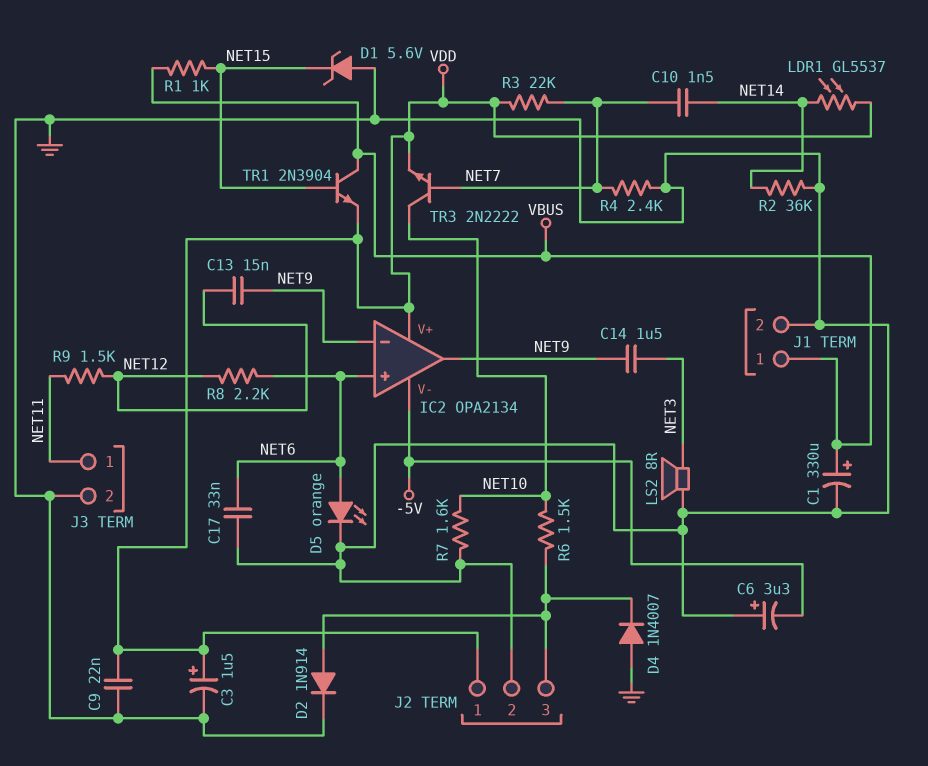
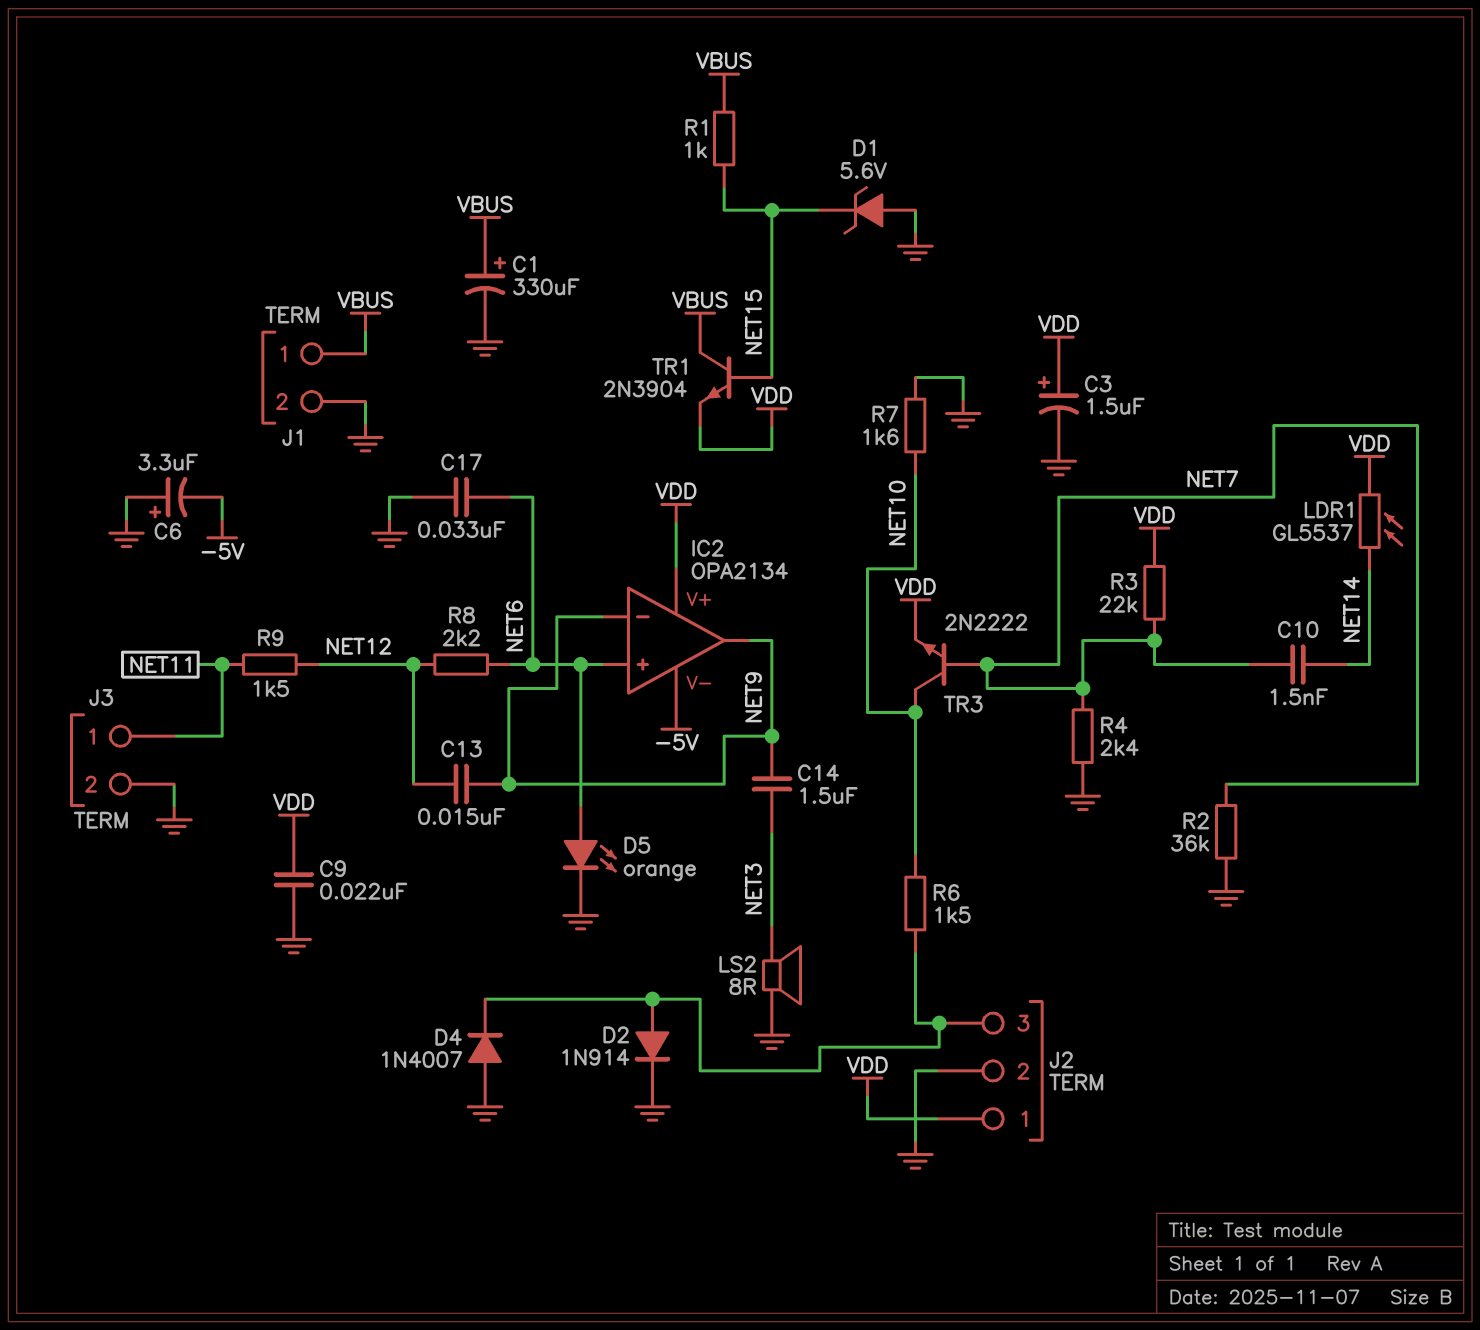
R2: 36k (GND, NET14) -> 36k (GND, NET7)

